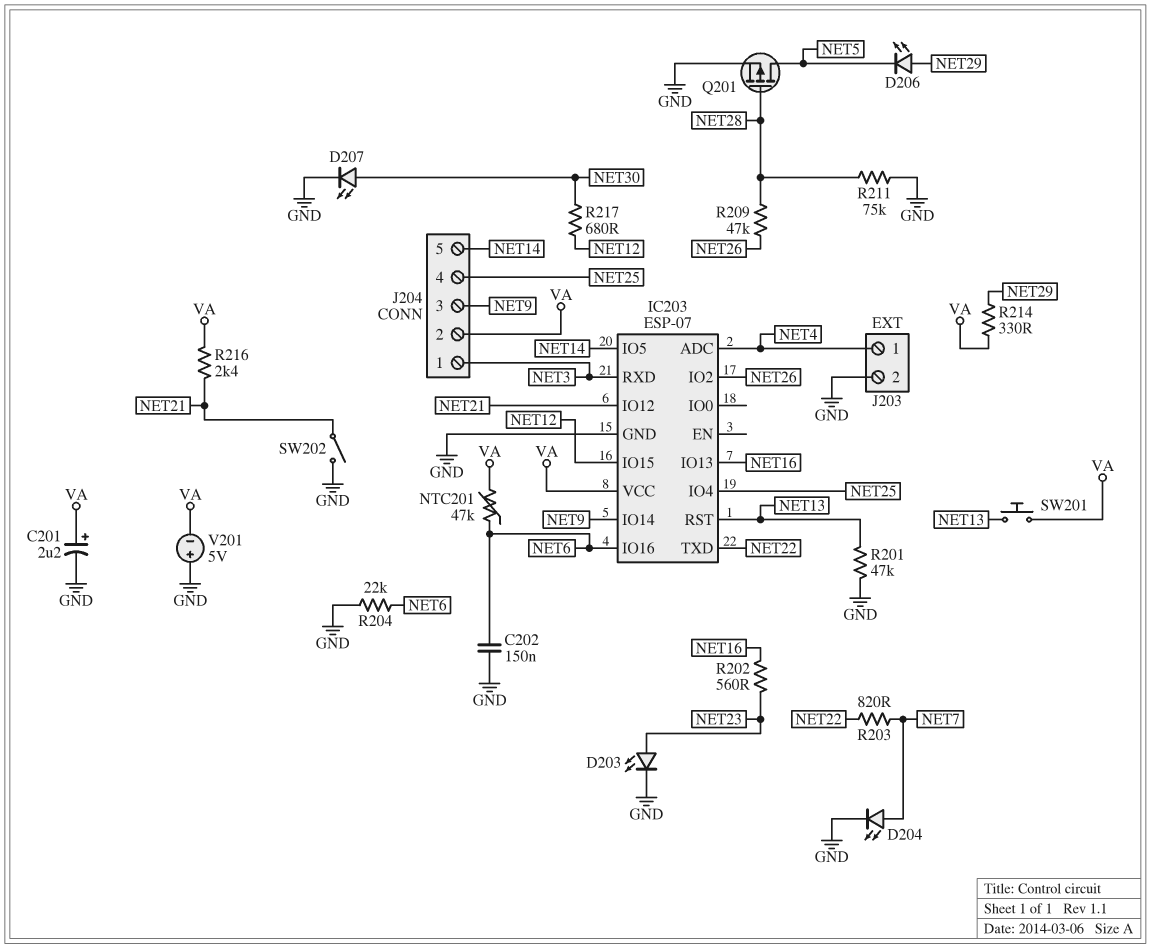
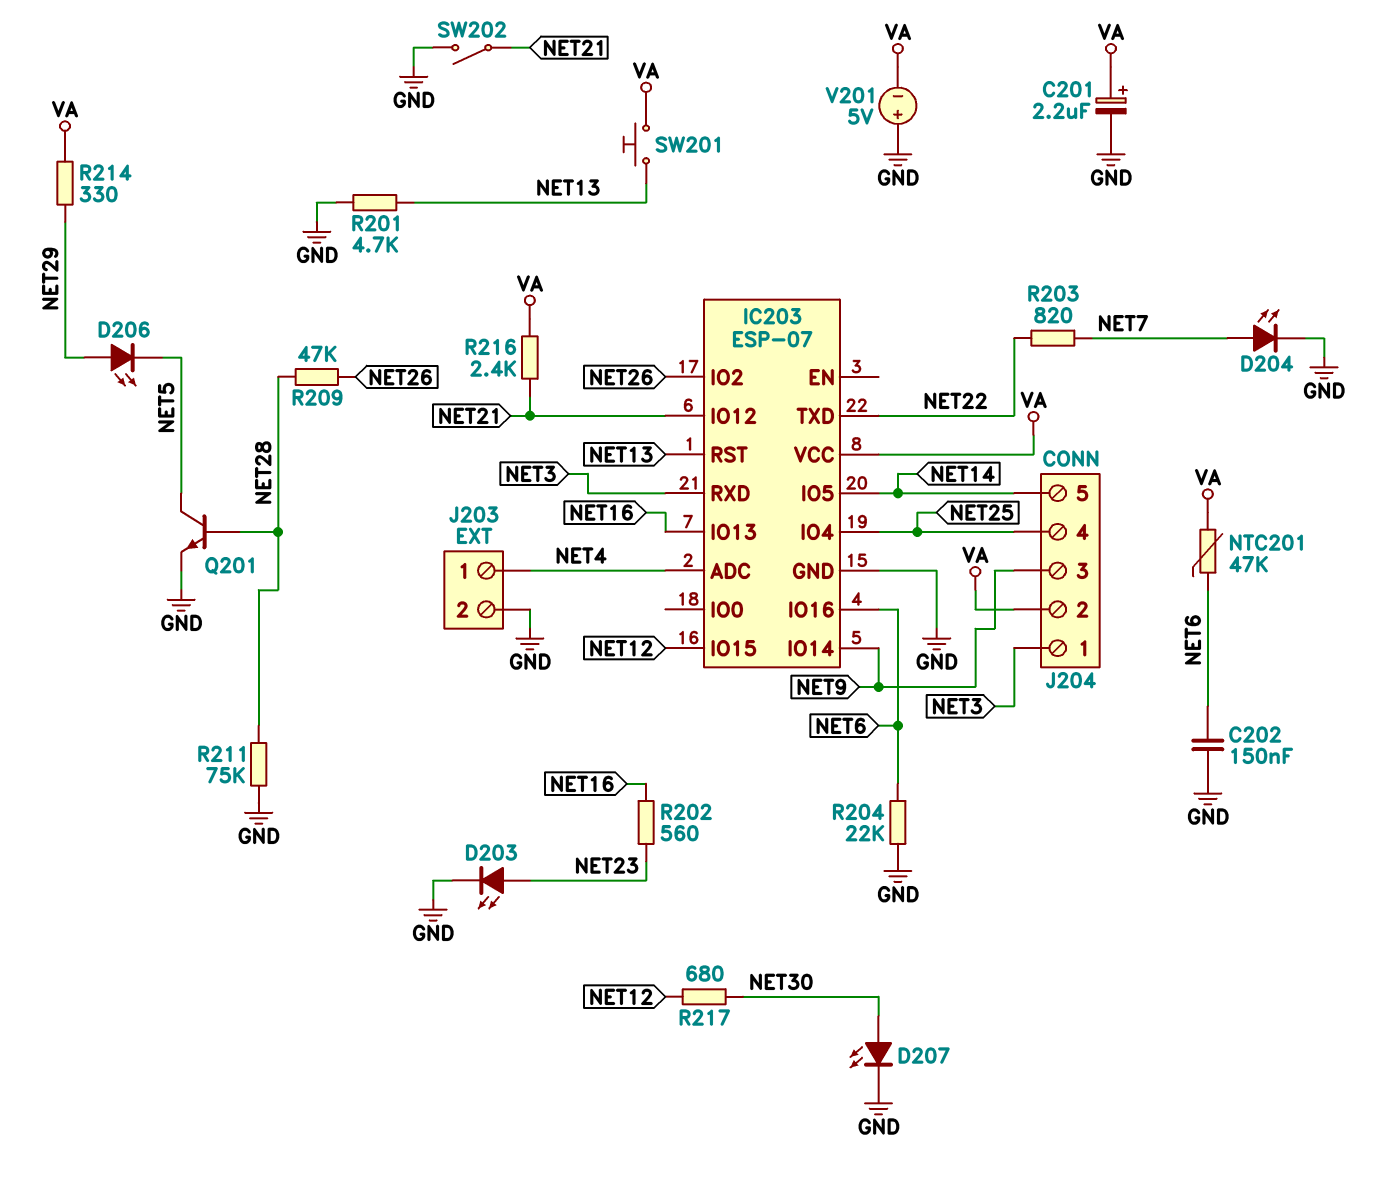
Q201: PMOS (G NET28, D NET5, S GND) -> NPN (B NET28, C NET5, E GND)
R201: 47k (GND, NET13) -> 4.7k (GND, NET13)

